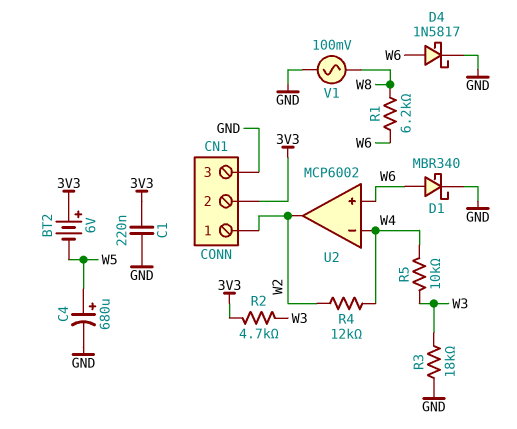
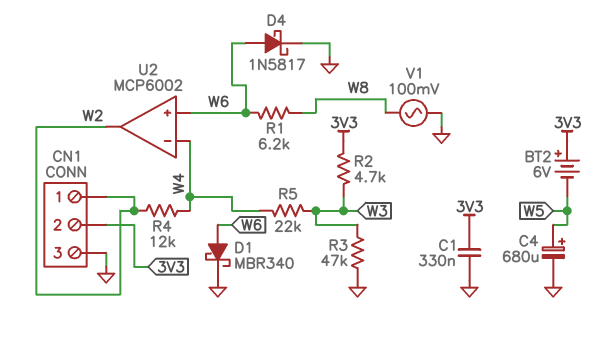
C1: 220nF (3V3, GND) -> 330nF (3V3, GND)
R3: 18k (GND, W3) -> 47k (GND, W3)
R5: 10k (W3, W4) -> 22k (W3, W4)

